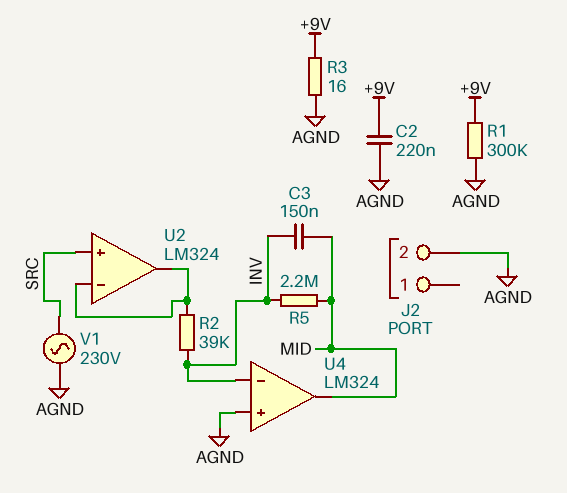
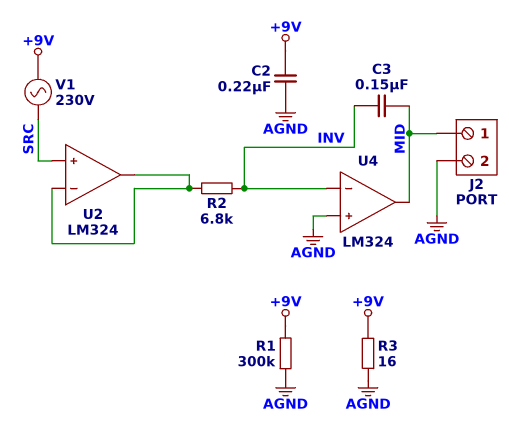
J2 pin 1: none -> MID
R2: 39k (INV, U2/in-) -> 6.8k (INV, U2/in-)
R5: 2.2M (INV, MID) -> none
V1: AC 230V (AGND, SRC) -> AC 230V (+9V, SRC)

